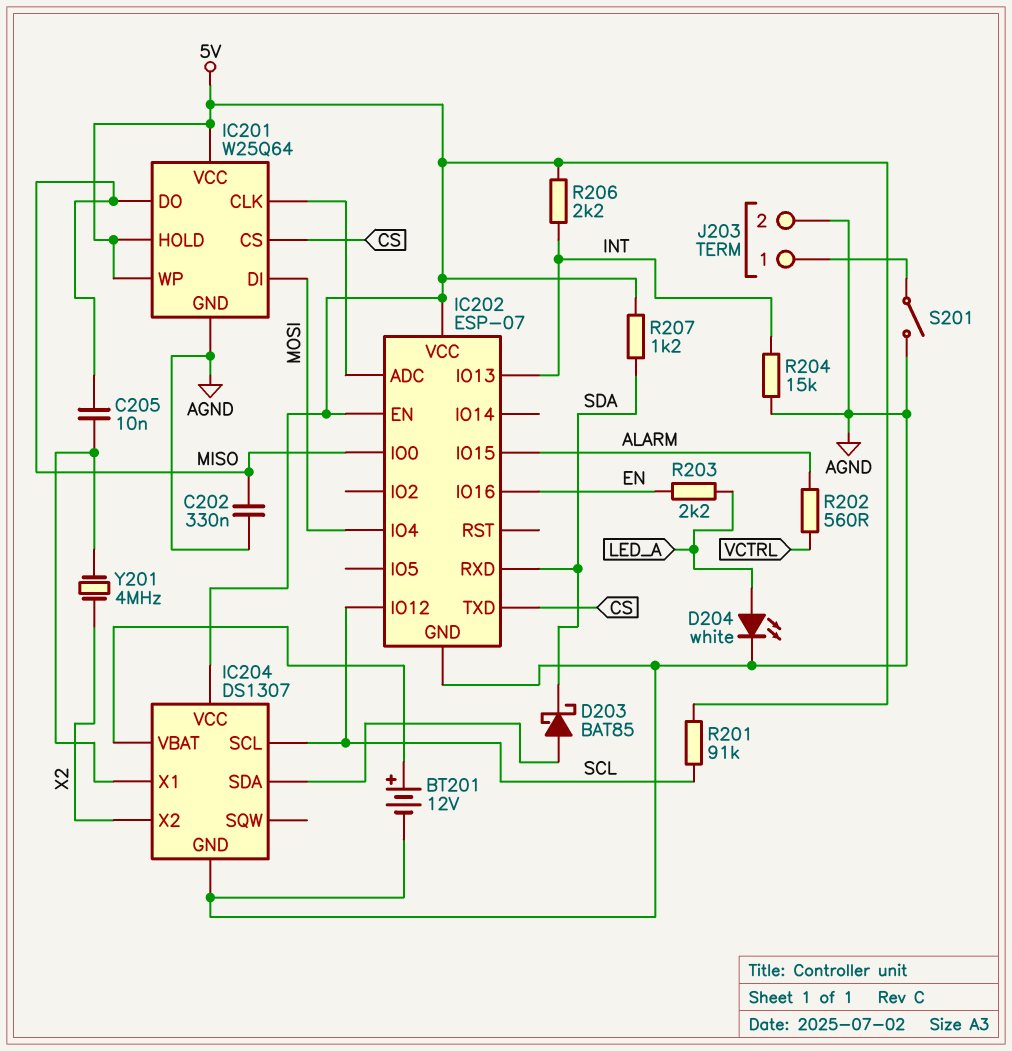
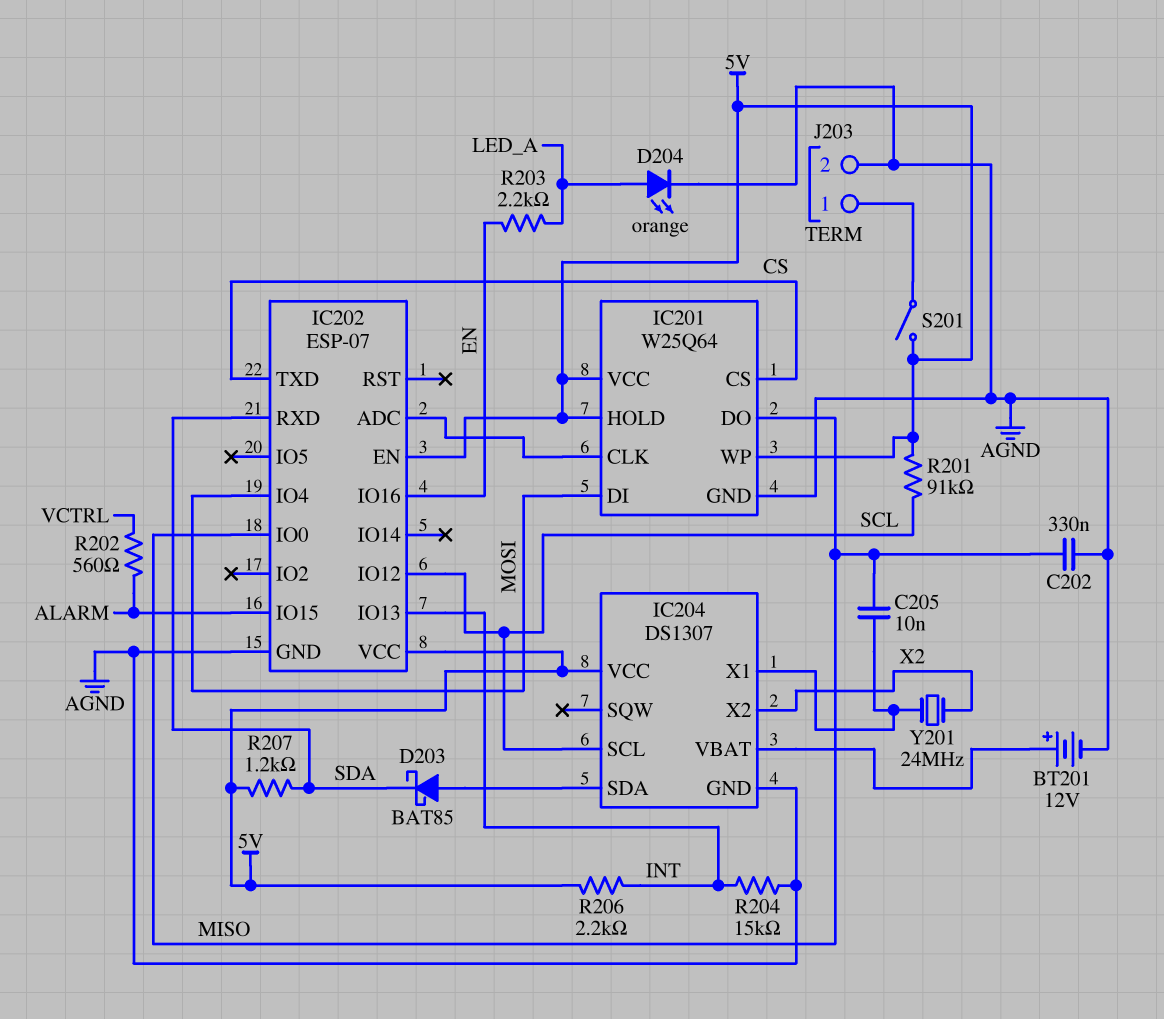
D204: LED white (A LED_A, K AGND) -> LED orange (A LED_A, K AGND)
S201: switch (AGND, J203/1) -> switch (5V, J203/1)
Y201: 4MHz (IC204/X1, X2) -> 24MHz (IC204/X1, X2)

